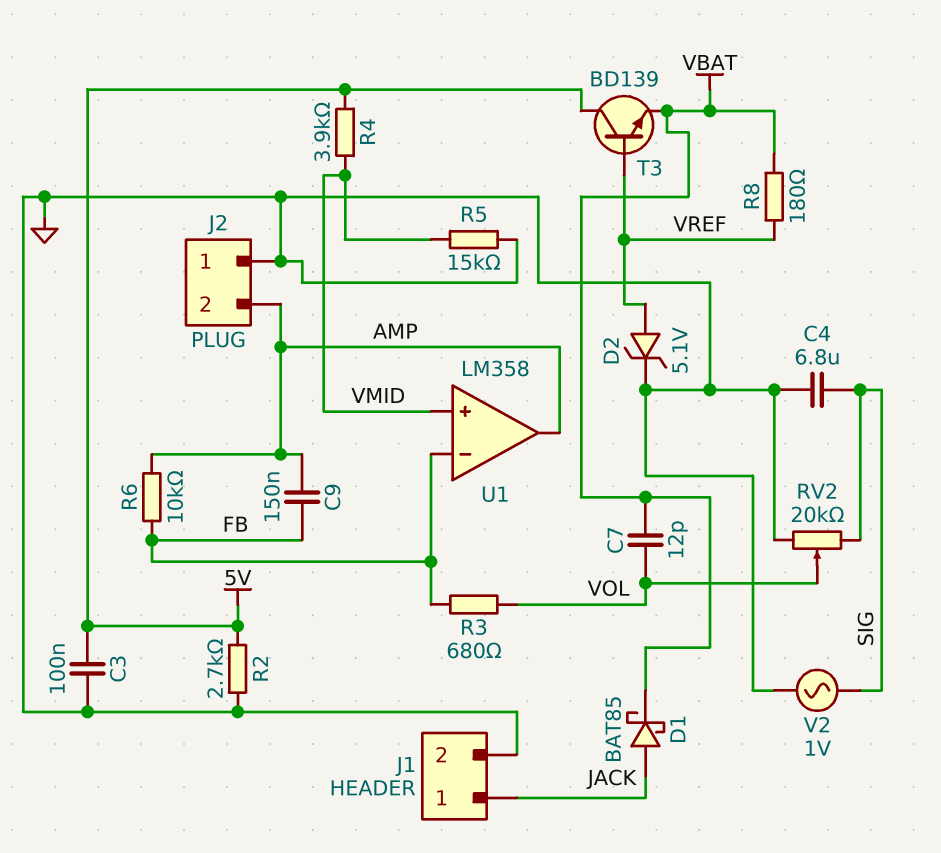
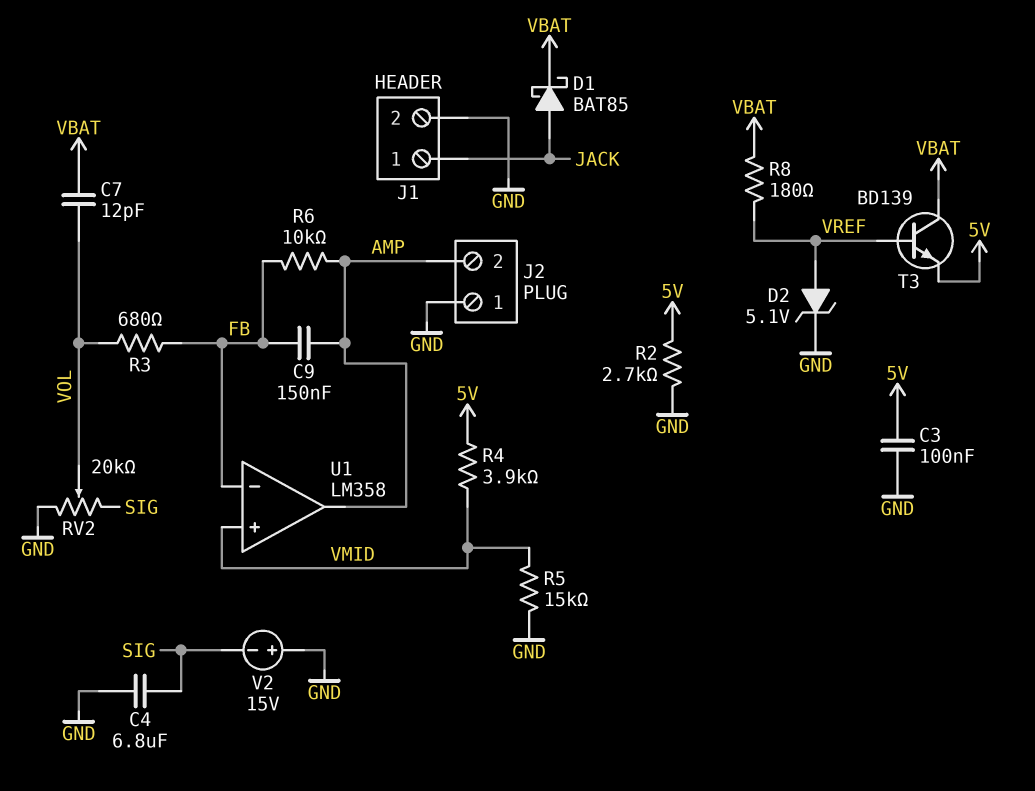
T3: NPN BD139 (B VREF, C 5V, E VBAT) -> NPN BD139 (B VREF, C VBAT, E 5V)
V2: AC 1V (GND, SIG) -> 15V (plus GND, minus SIG)

